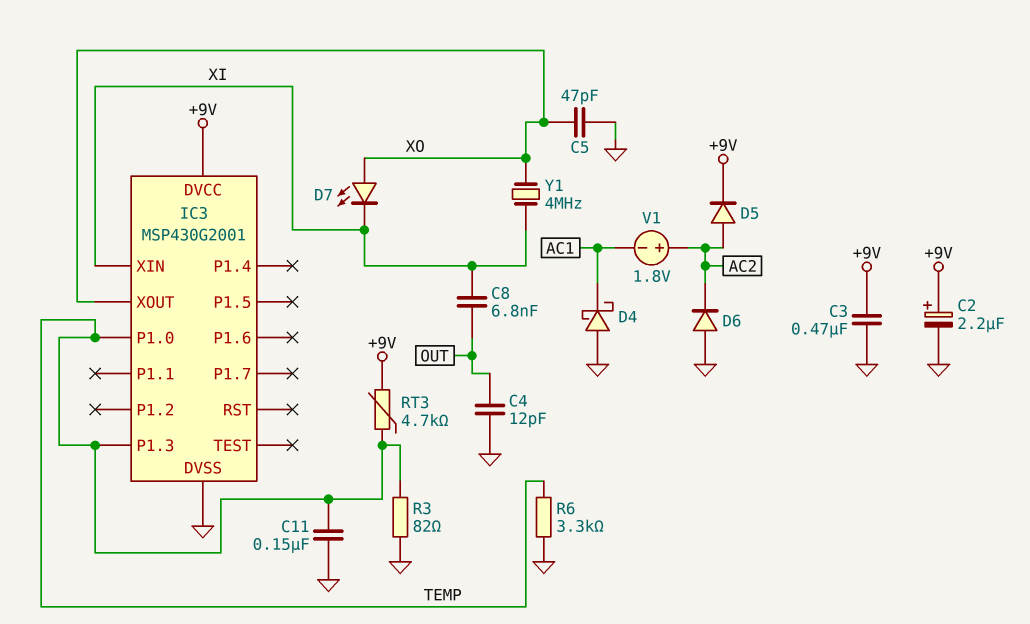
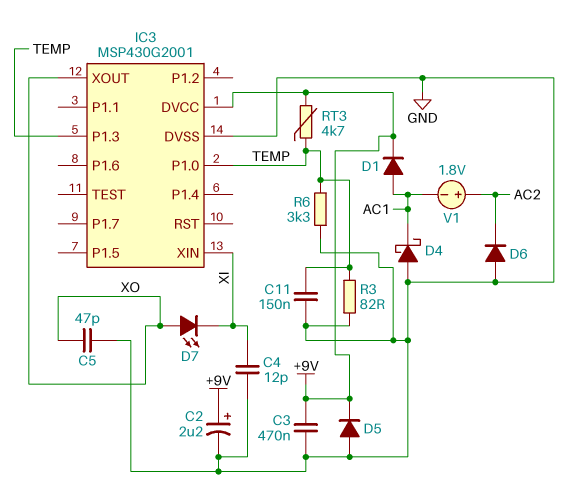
C4: 12pF (GND, OUT) -> 12pF (GND, XI)
C8: 6.8nF (OUT, XI) -> none
D1: none -> diode (A AC1, K +9V)
D5: diode (A AC2, K +9V) -> diode (A GND, K +9V)
Y1: 4MHz (XI, XO) -> none

